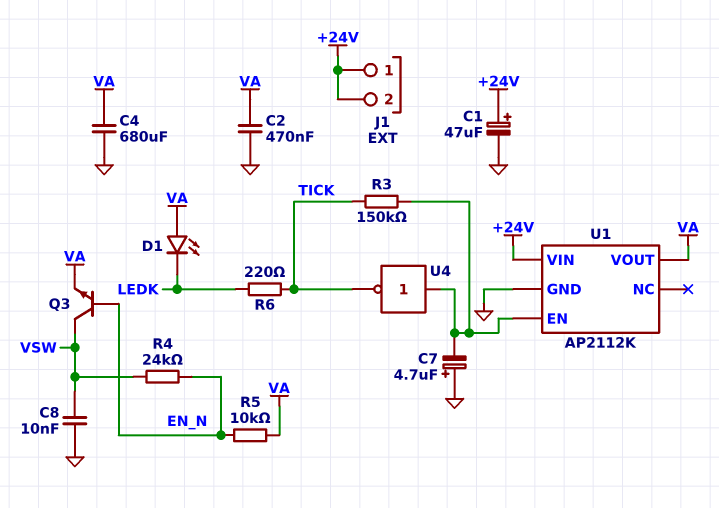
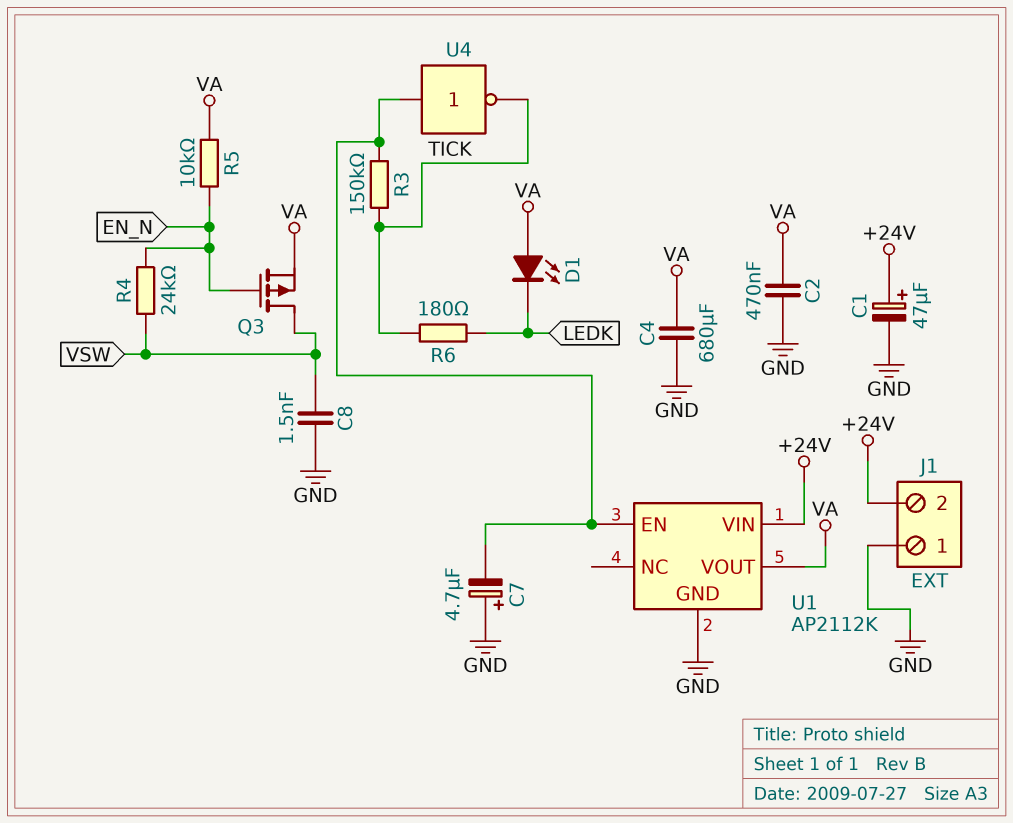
C8: 10nF (GND, VSW) -> 1.5nF (GND, VSW)
J1 pin 1: +24V -> GND
Q3: NPN (B EN_N, C VSW, E VA) -> PMOS (G EN_N, D VSW, S VA)
R6: 220 (LEDK, TICK) -> 180 (LEDK, TICK)

